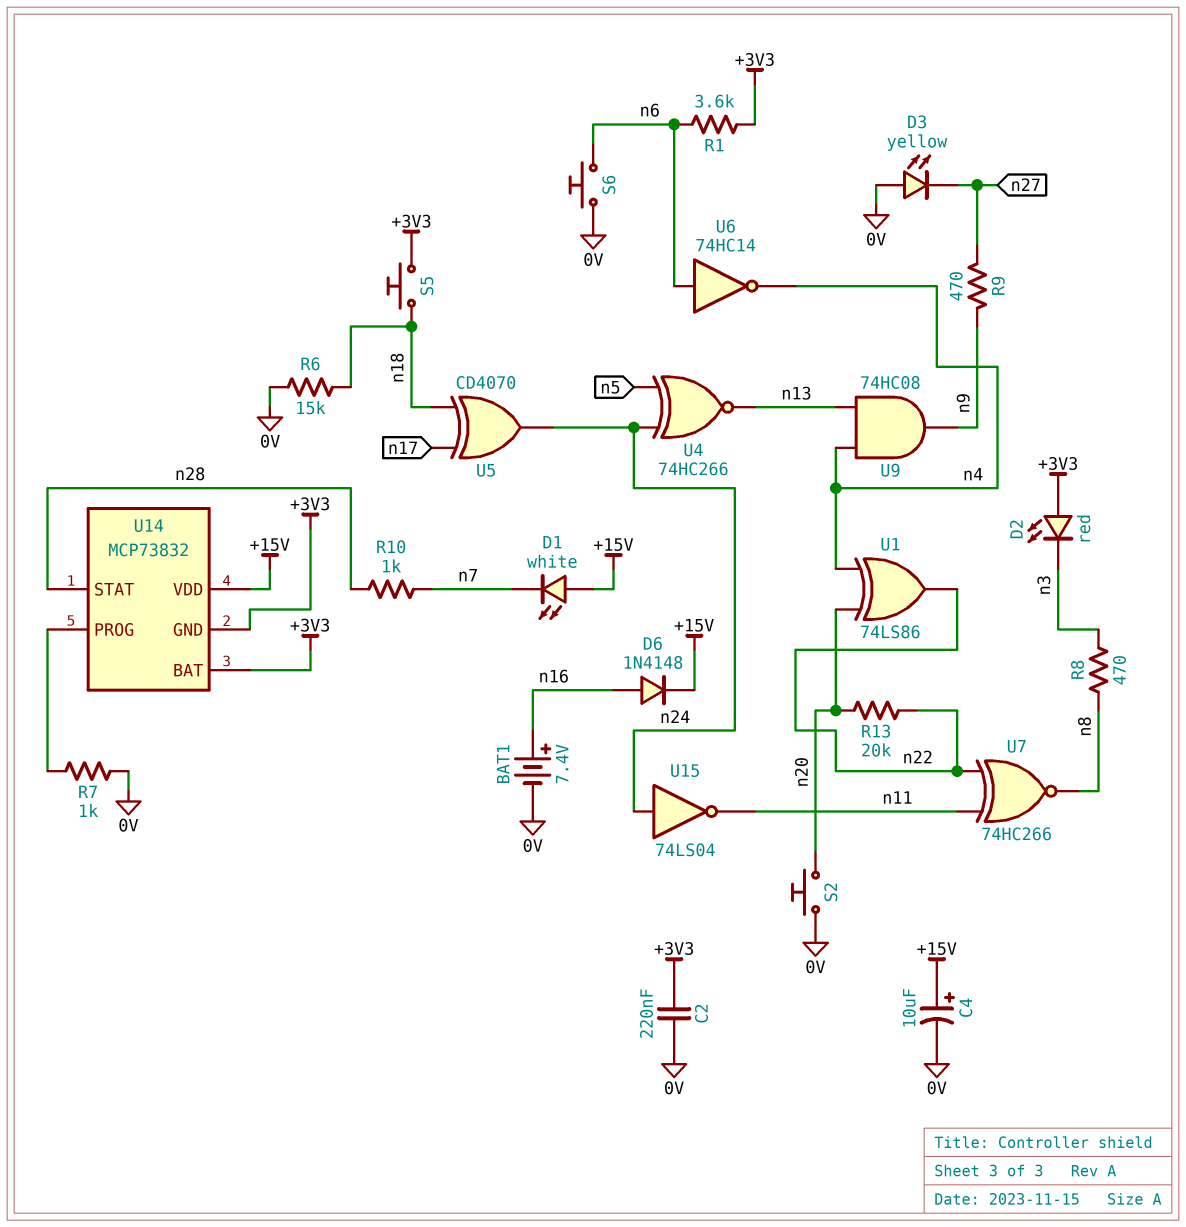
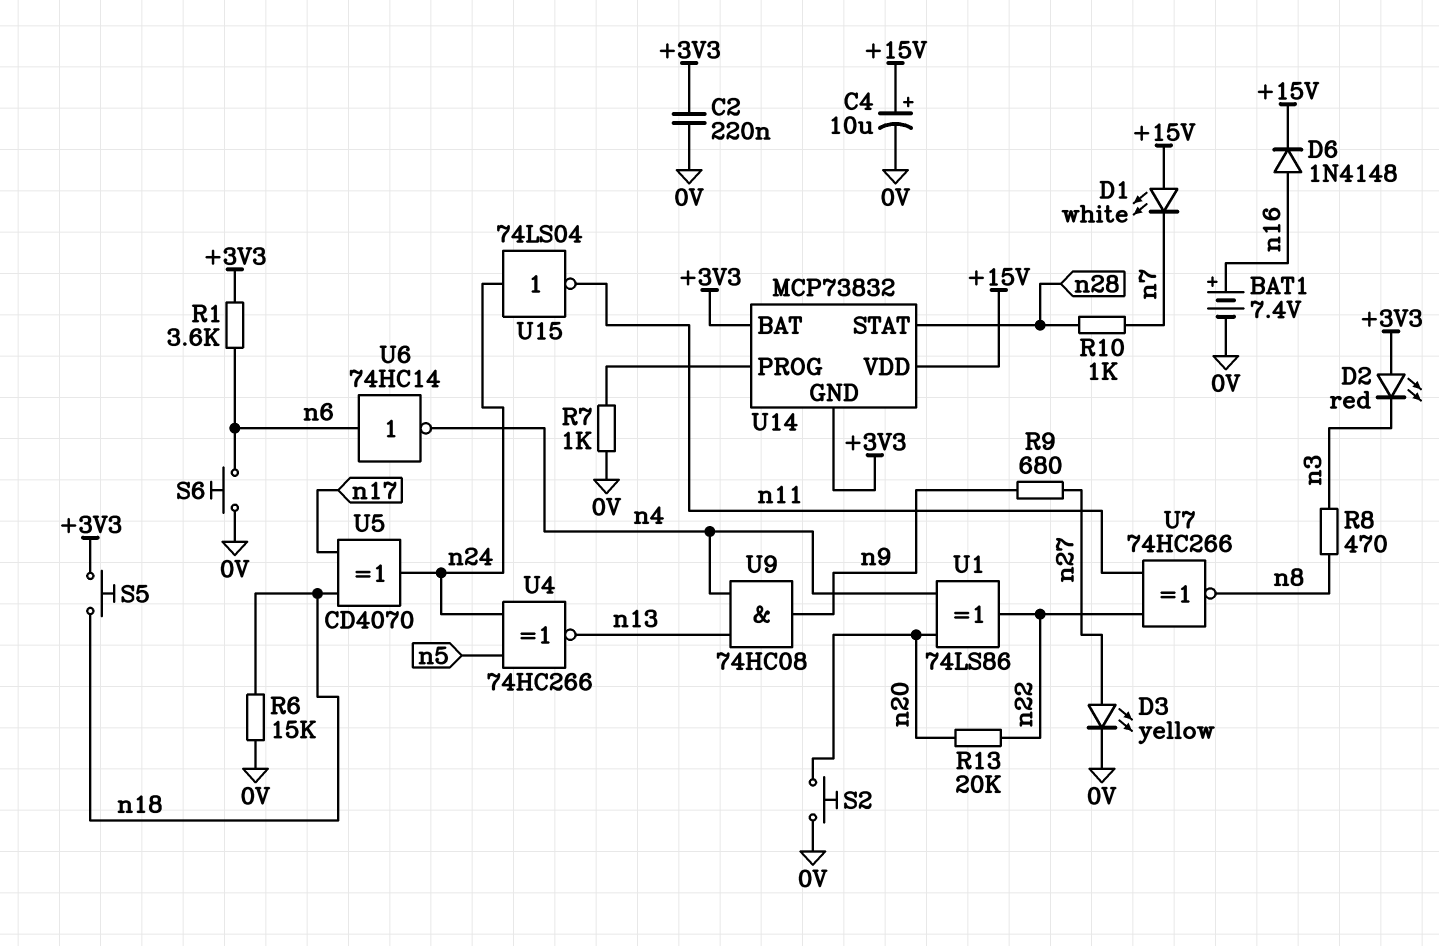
D3: LED yellow (A 0V, K n27) -> LED yellow (A n27, K 0V)
R9: 470 (n9, n27) -> 680 (n9, n27)

